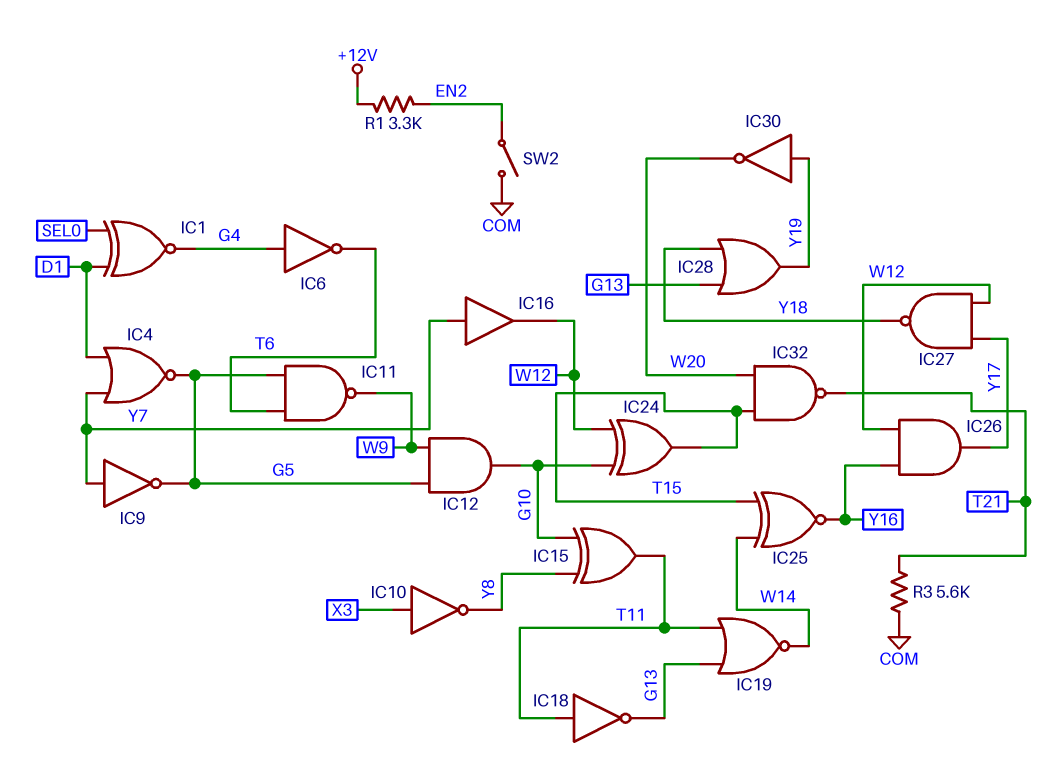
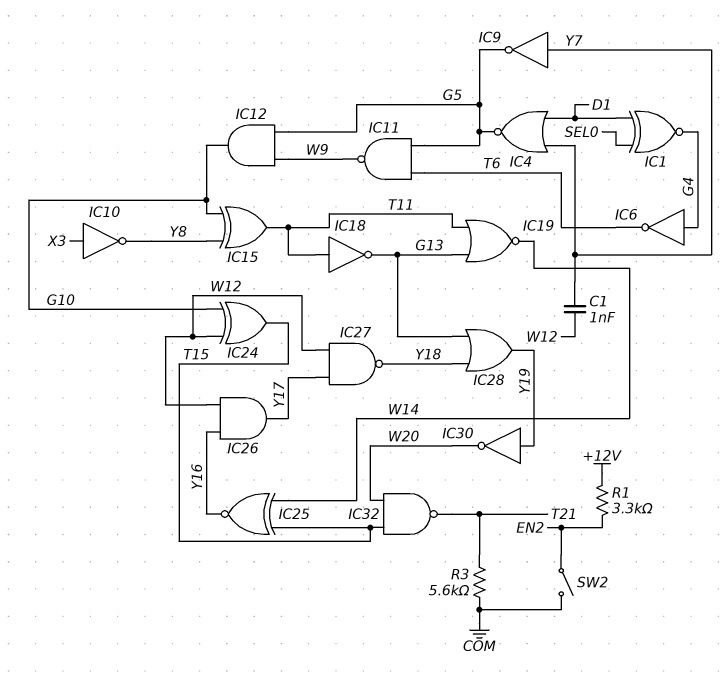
C1: none -> 1nF (W12, Y7)
IC16: buffer (in Y7, out W12) -> none

